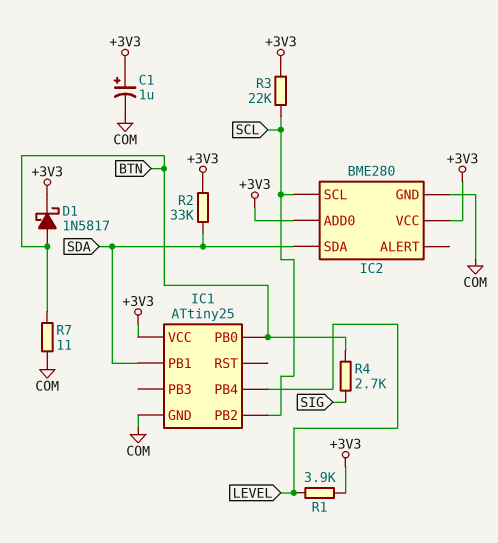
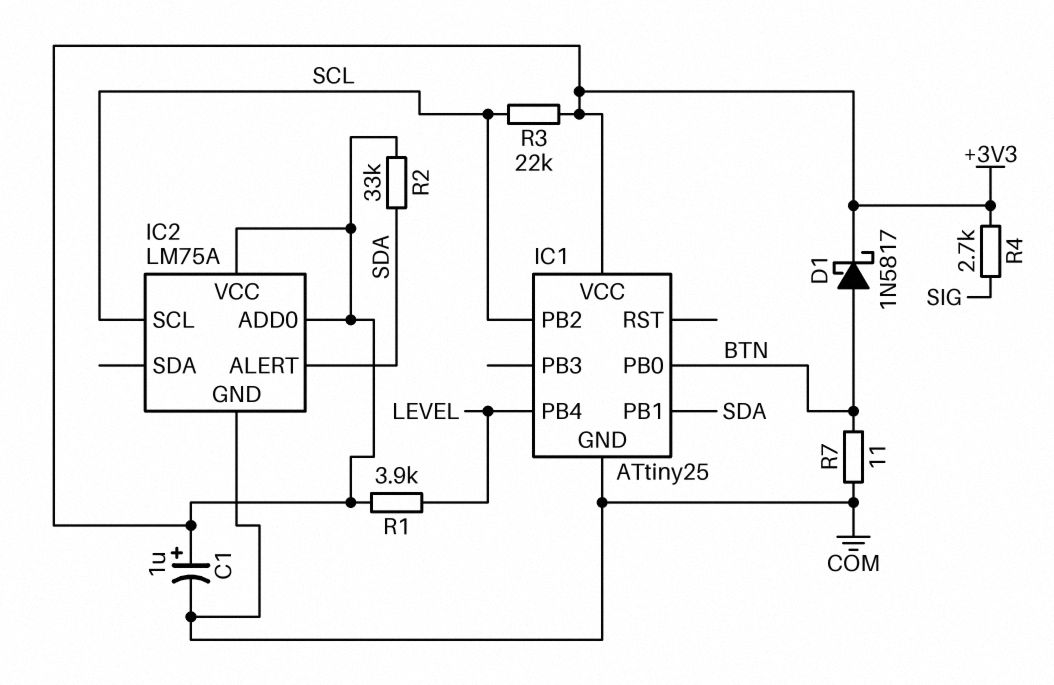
IC2: BME280 -> LM75A
IC2 pin ALERT: none -> SDA
IC2 pin SDA: SDA -> none
R4: 2.7k (BTN, SIG) -> 2.7k (+3V3, SIG)

